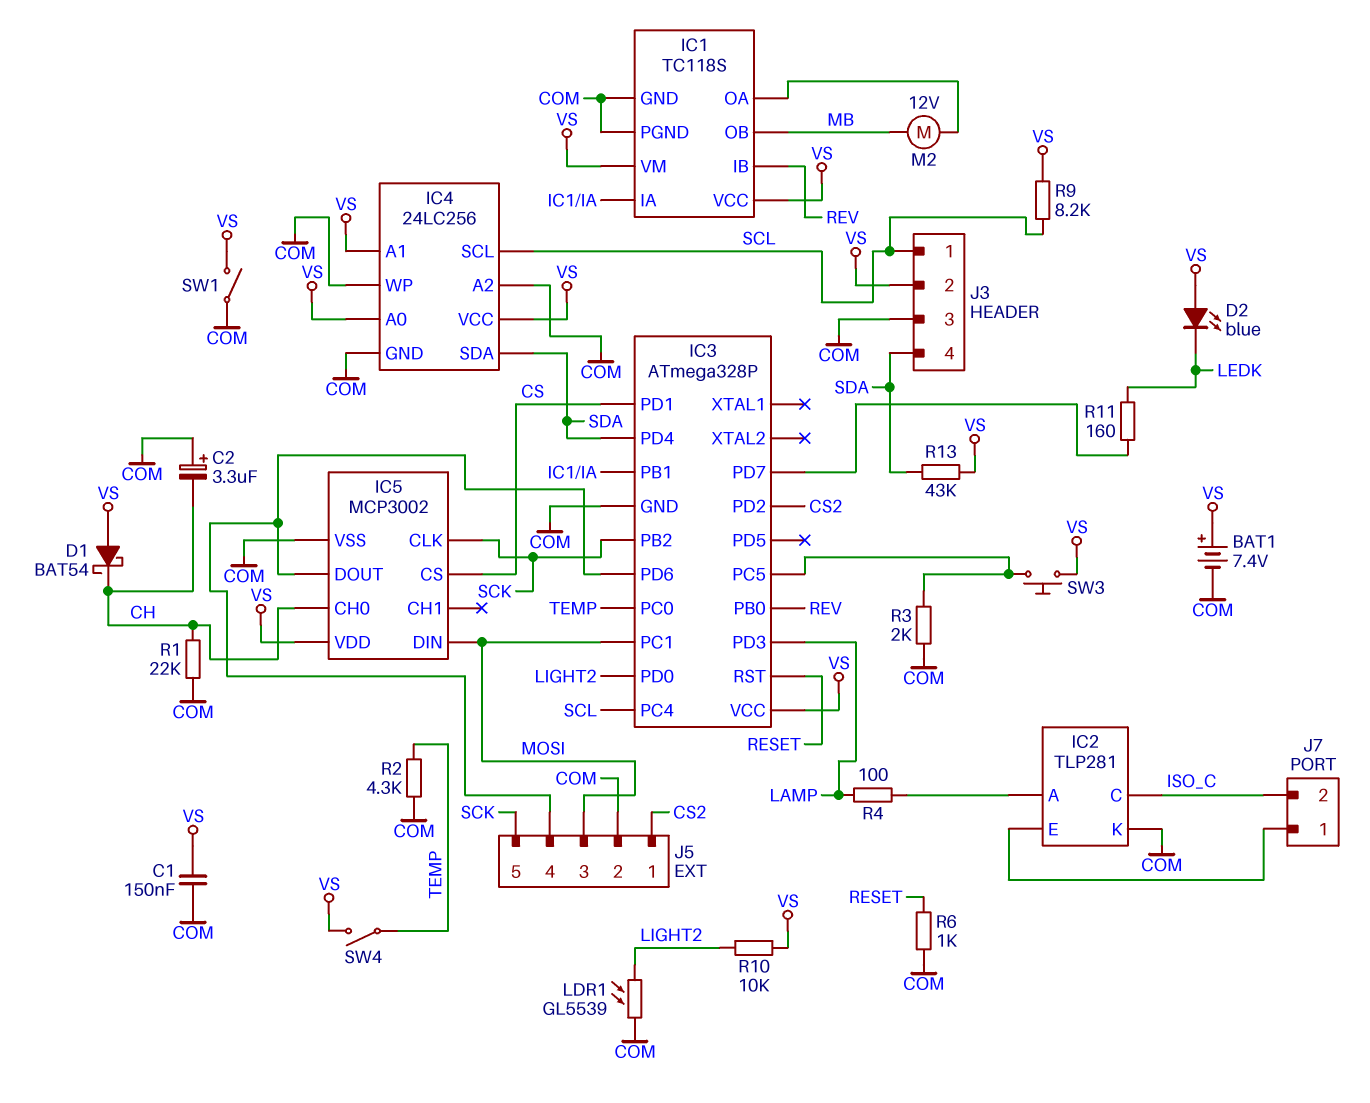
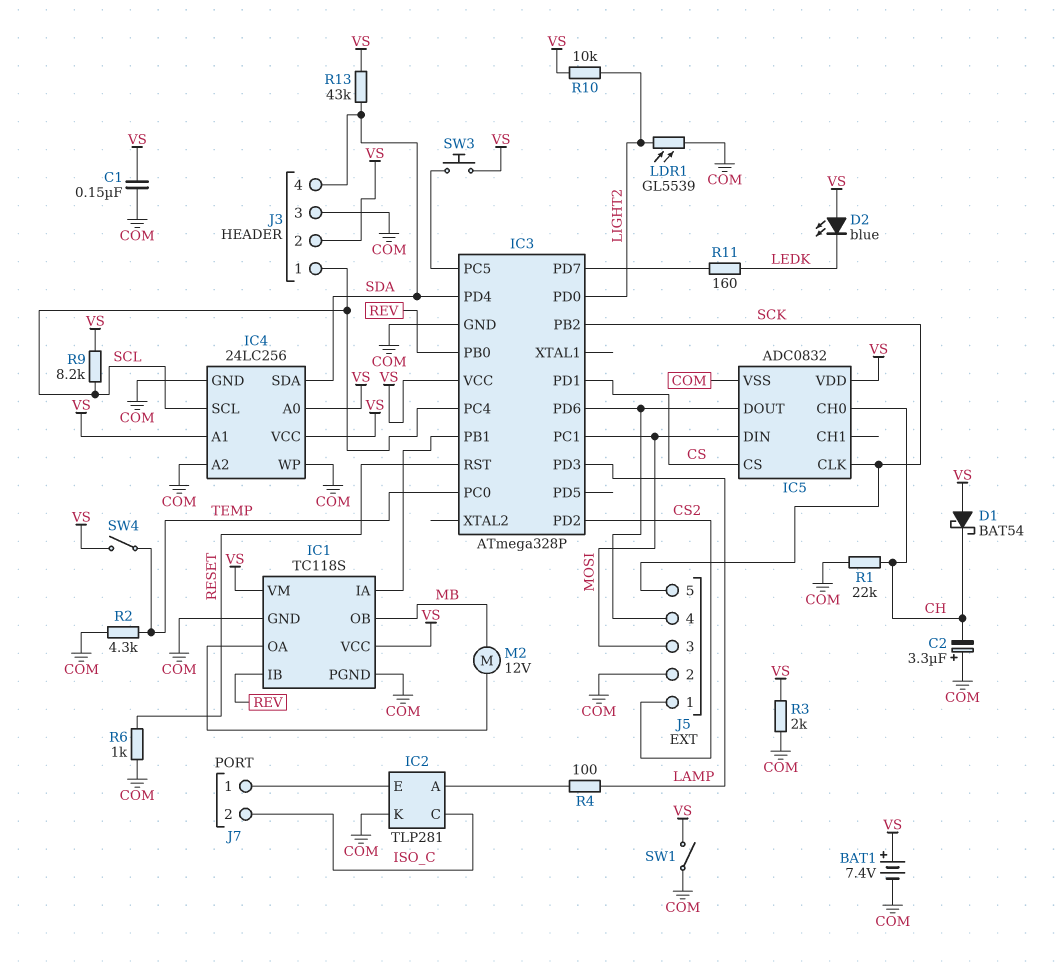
IC5: MCP3002 -> ADC0832
R3: 2k (COM, IC3/PC5) -> 2k (COM, VS)

